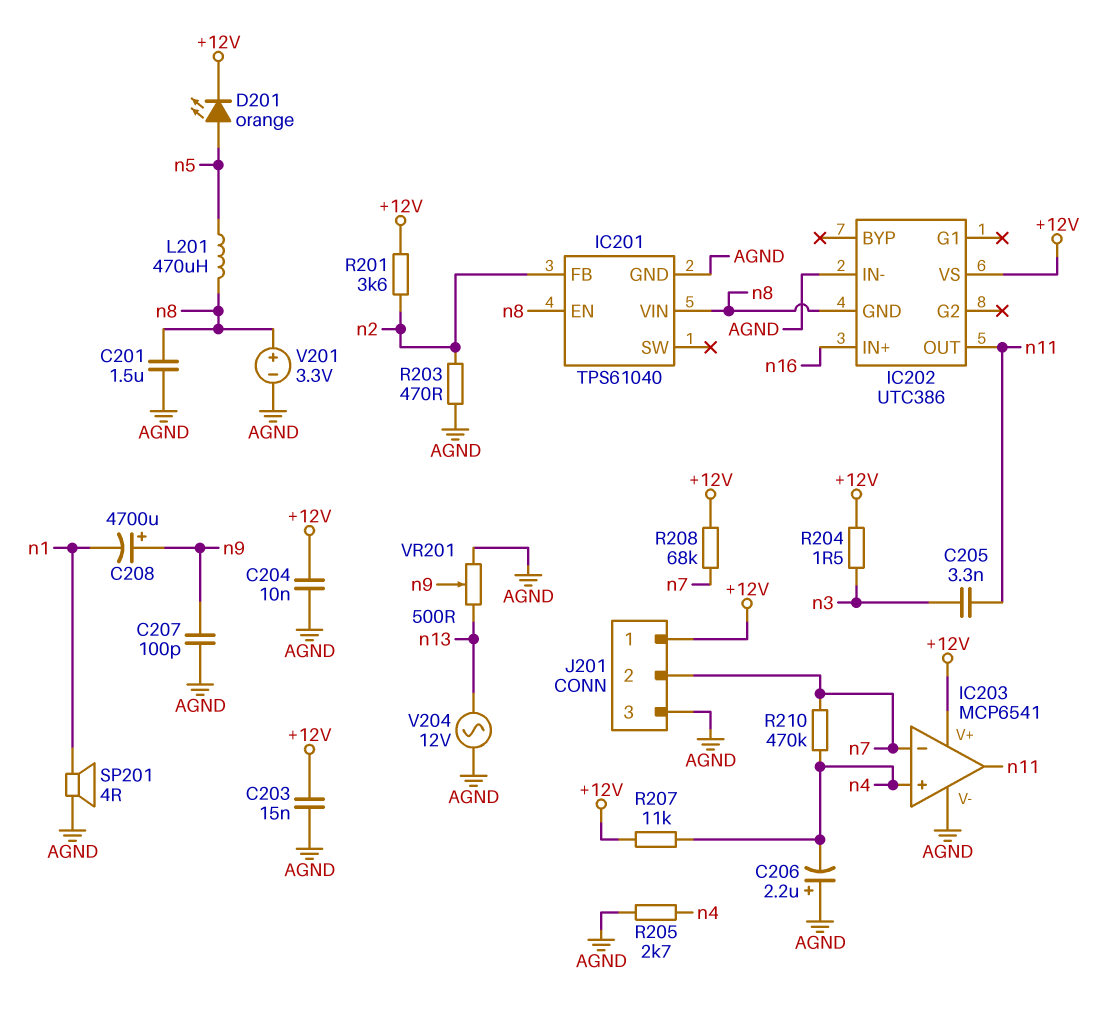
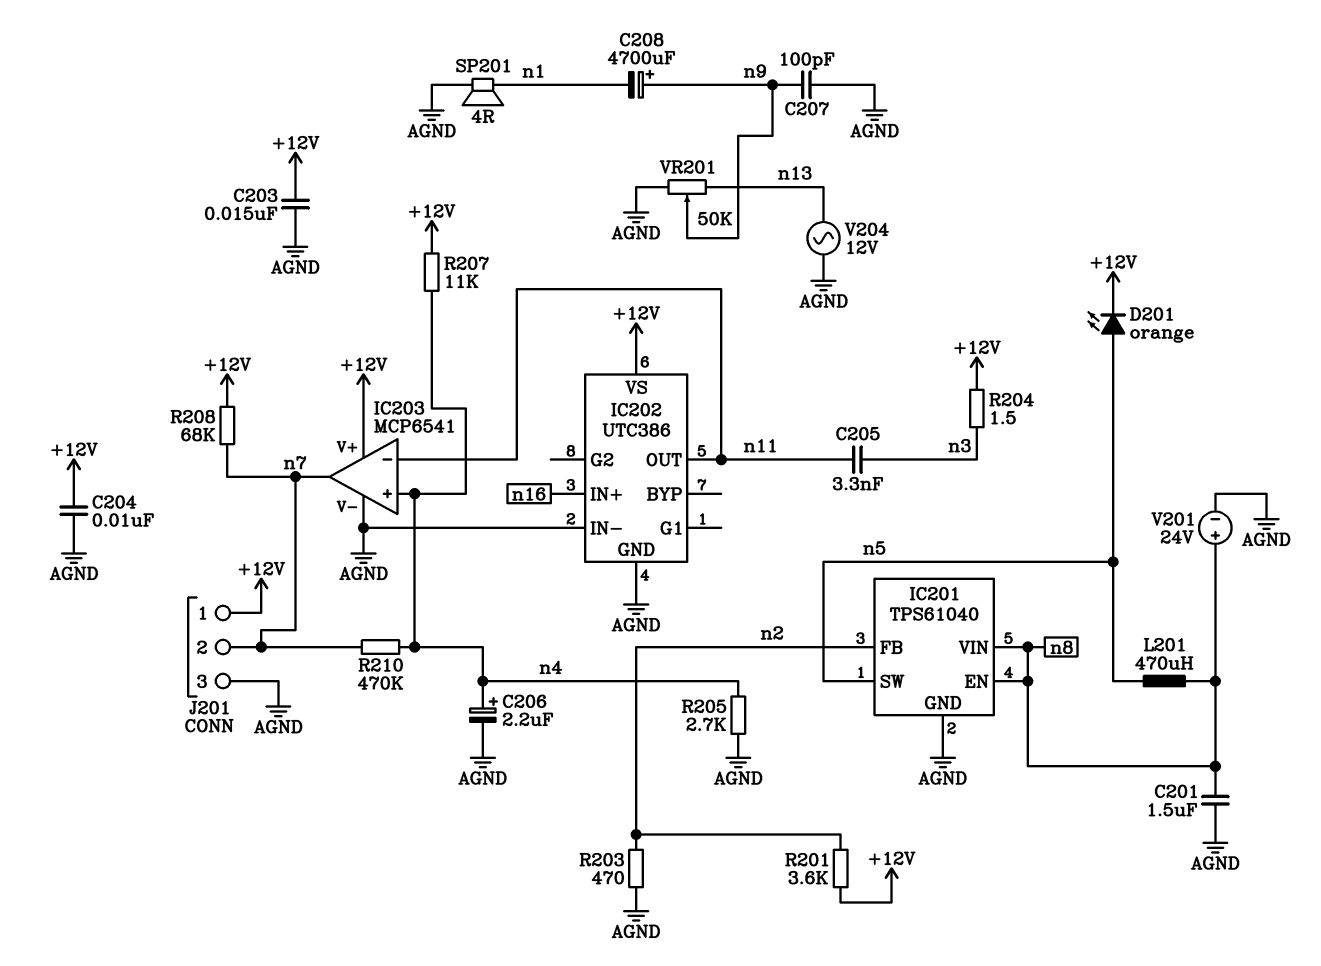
C206: 2.2uF (plus AGND, minus n4) -> 2.2uF (plus n4, minus AGND)
IC201 pin SW: none -> n5
IC202 pin GND: n8 -> AGND
IC203 pin in-: n7 -> n11
IC203 pin out: n11 -> n7
V201: 3.3V (plus n8, minus AGND) -> 24V (plus n8, minus AGND)
VR201: 500 (AGND, n13, wiper n9) -> 50k (AGND, n13, wiper n9)

